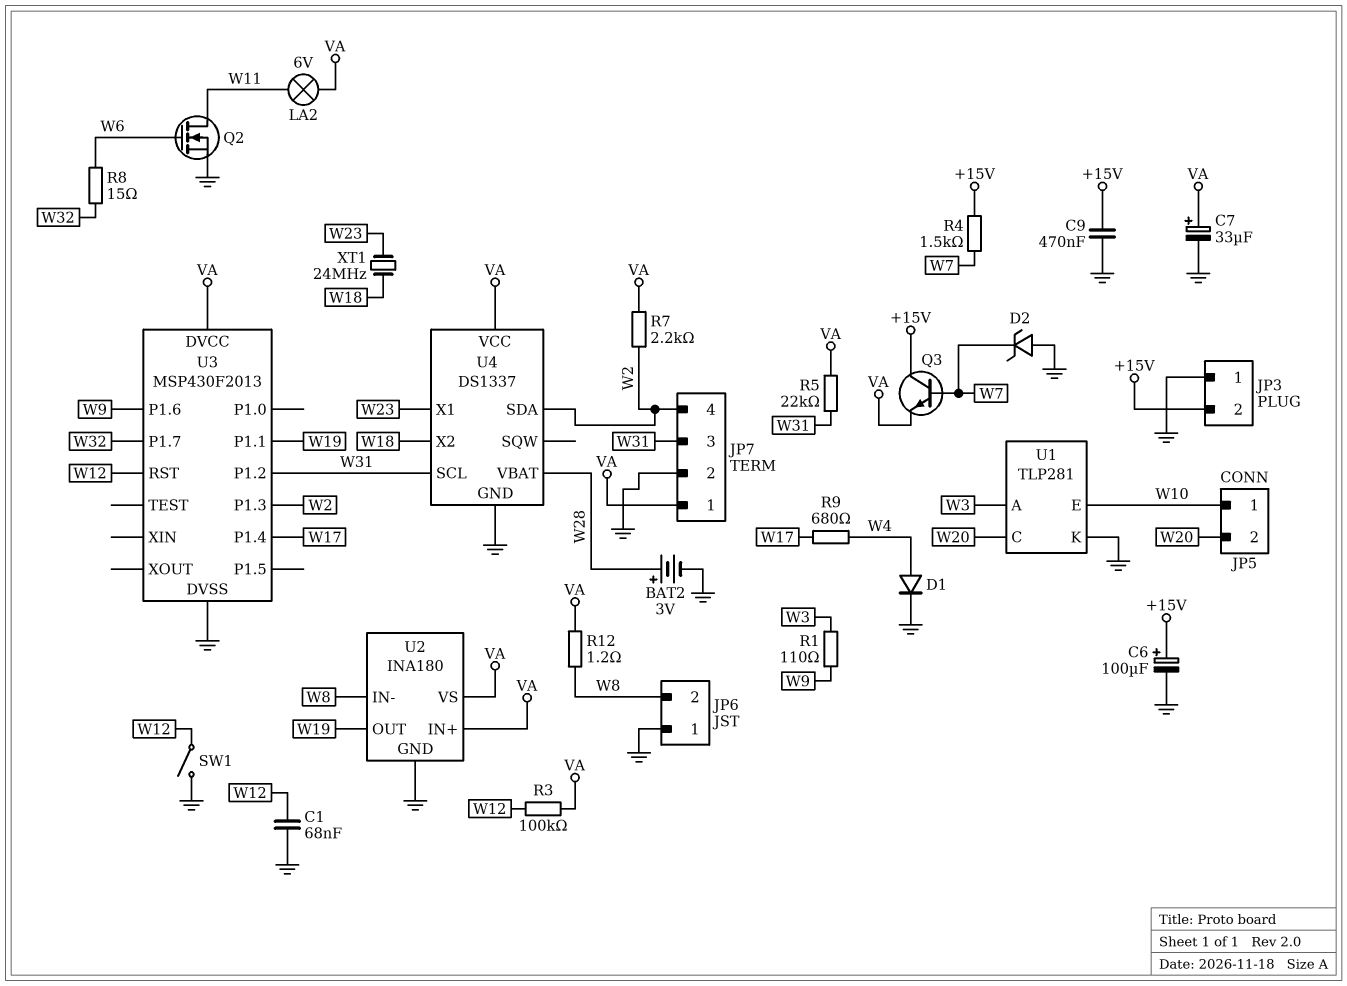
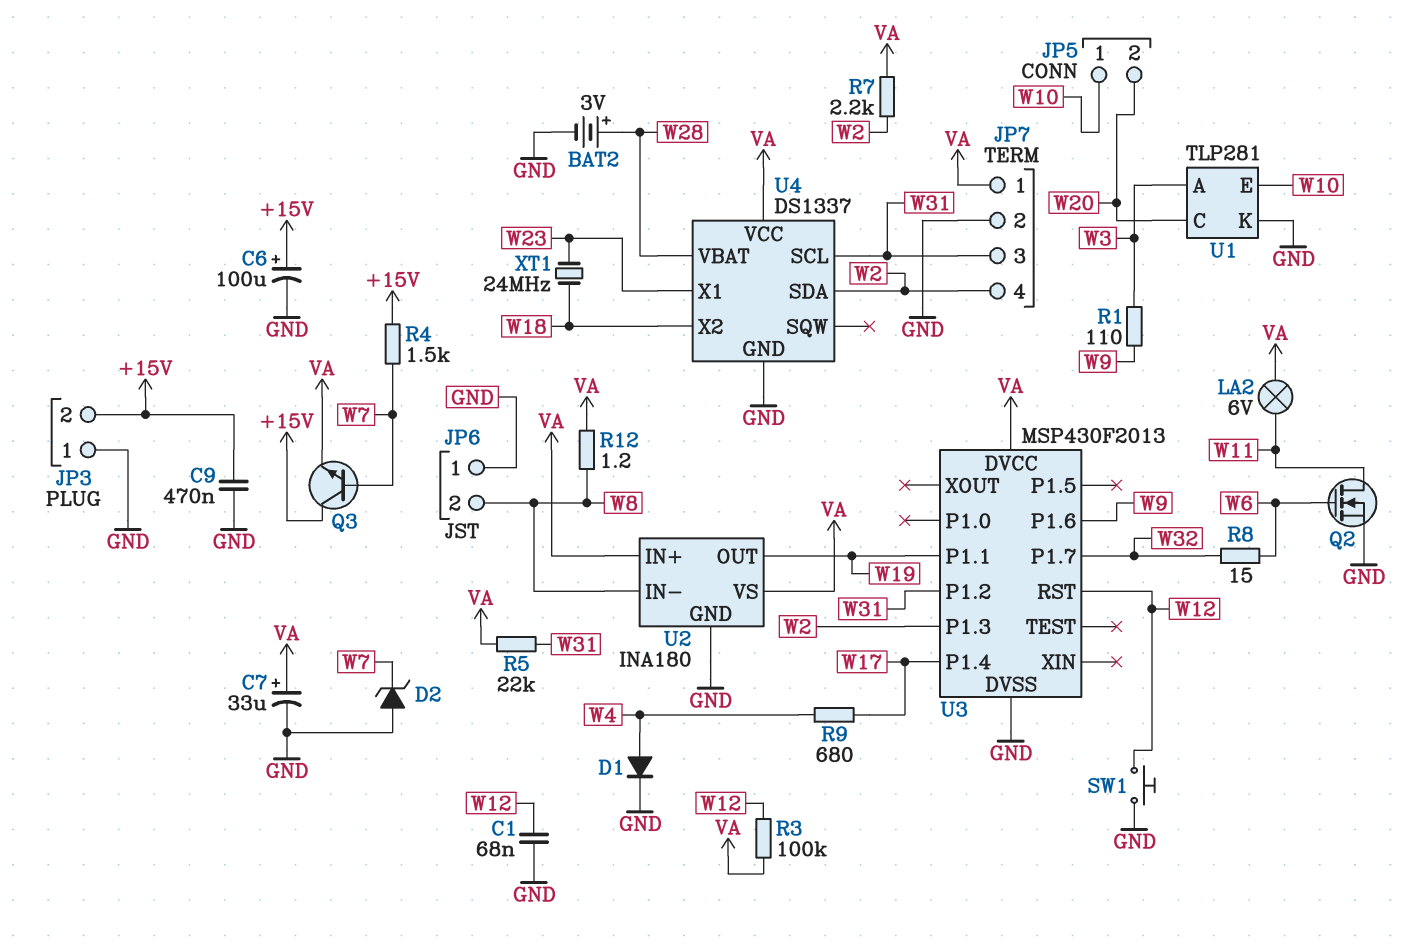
SW1: switch (GND, W12) -> button (GND, W12)

